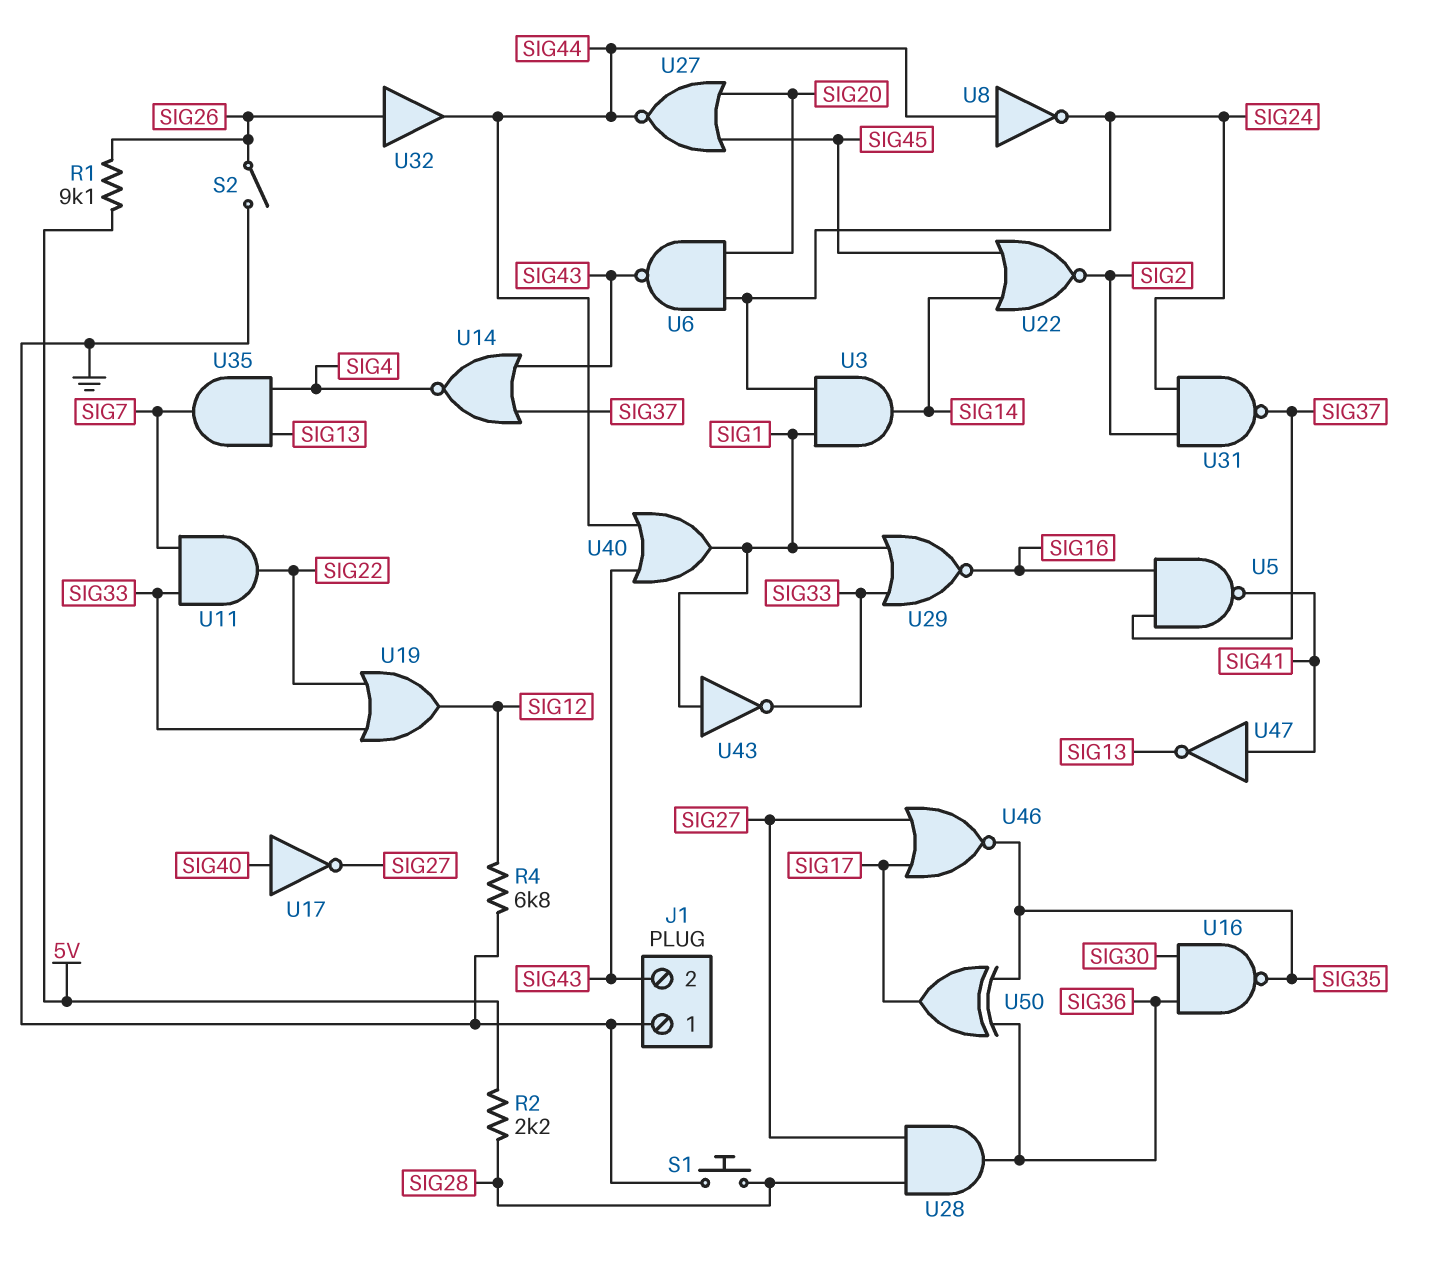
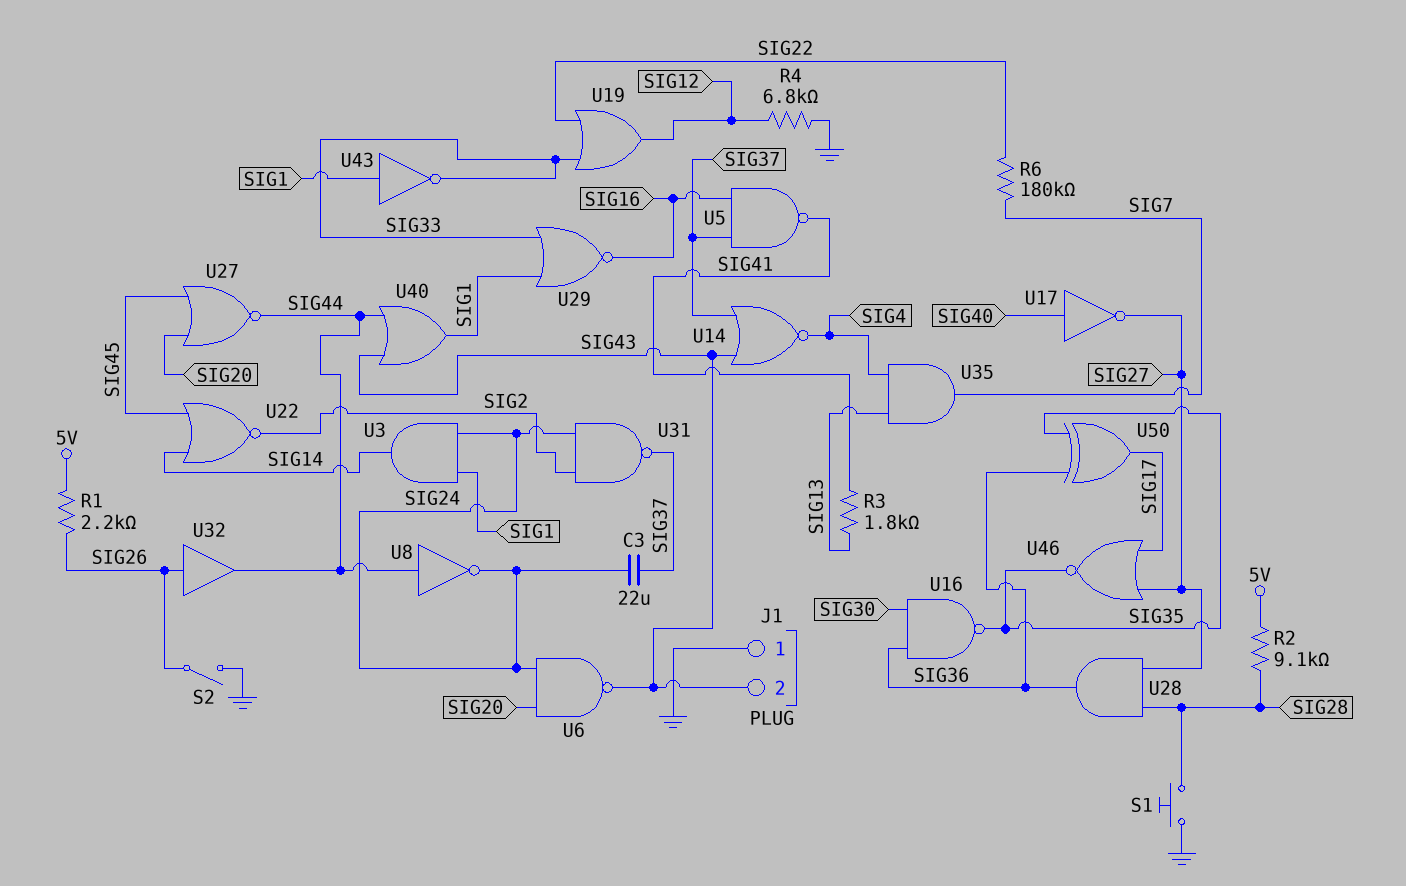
C3: none -> 22uF (SIG24, SIG37)
R1: 9.1k (5V, SIG26) -> 2.2k (5V, SIG26)
R2: 2.2k (5V, SIG28) -> 9.1k (5V, SIG28)
R3: none -> 1.8k (SIG13, SIG41)
R6: none -> 180k (SIG7, SIG22)
U11: AND (in SIG7, in SIG33, out SIG22) -> none
U47: NOT (in SIG41, out SIG13) -> none

